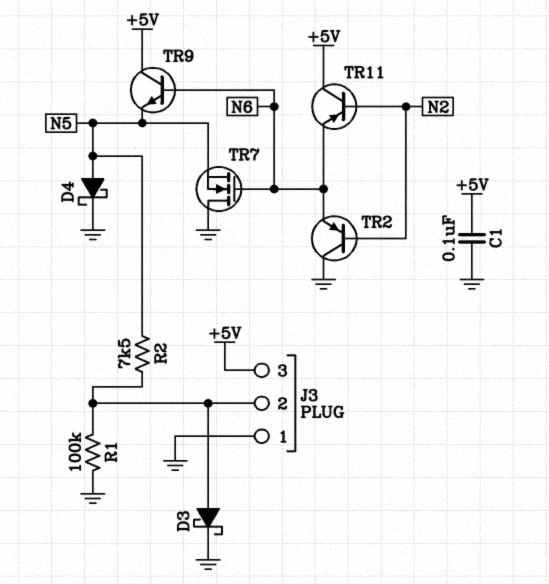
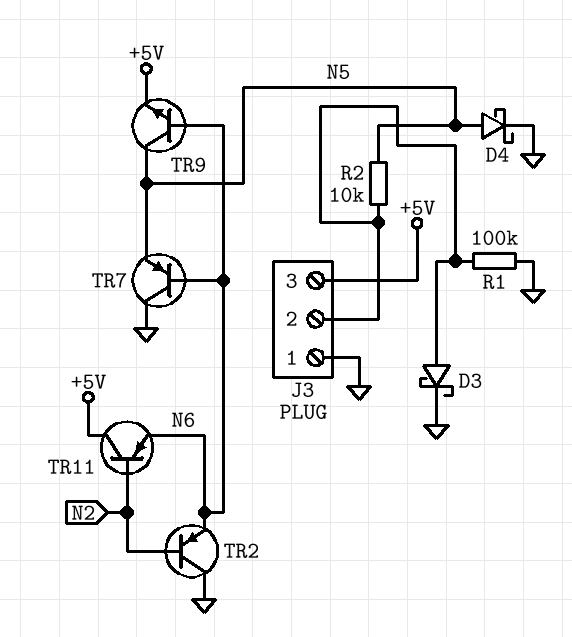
C1: 100nF (+5V, GND) -> none
R2: 7.5k (J3/2, N5) -> 10k (J3/2, N5)
TR7: NMOS (G N6, D GND, S N5) -> PNP (B N6, C GND, E N5)
TR9: NPN (B N6, C +5V, E N5) -> NPN (B N6, C N5, E +5V)

